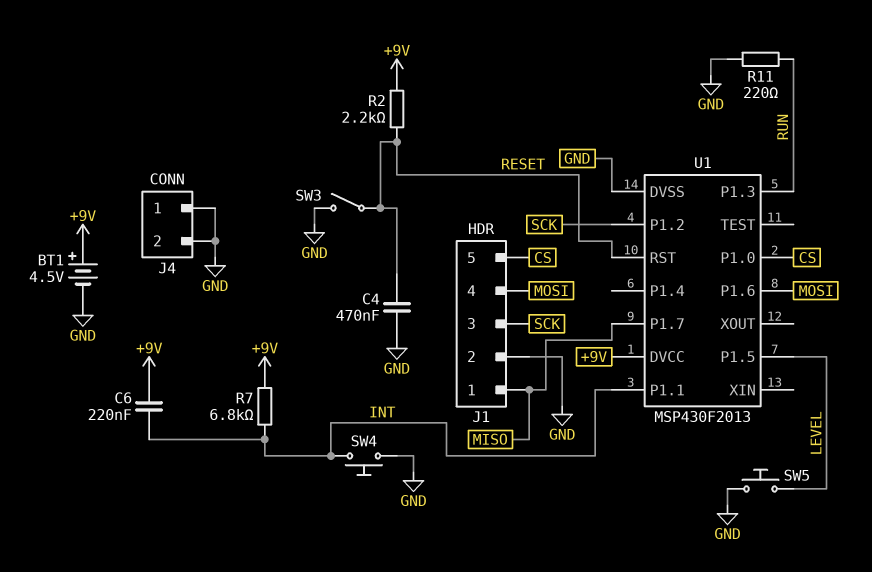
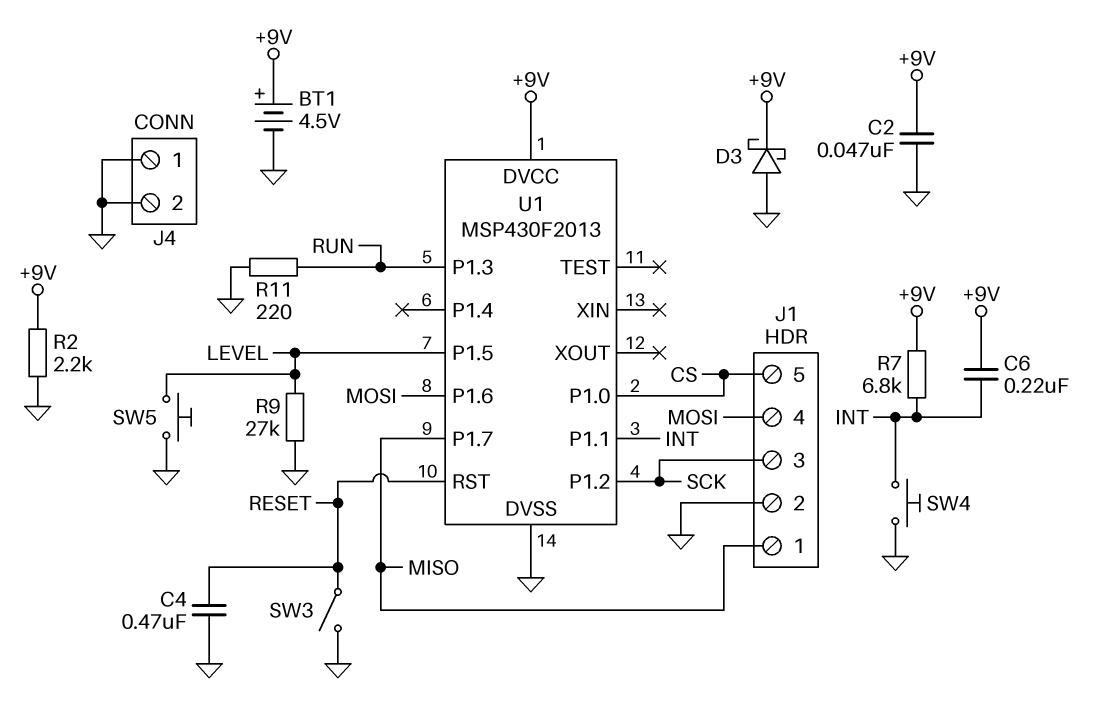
C2: none -> 47nF (+9V, GND)
D3: none -> schottky (A GND, K +9V)
R2: 2.2k (+9V, RESET) -> 2.2k (+9V, GND)
R9: none -> 27k (GND, LEVEL)

